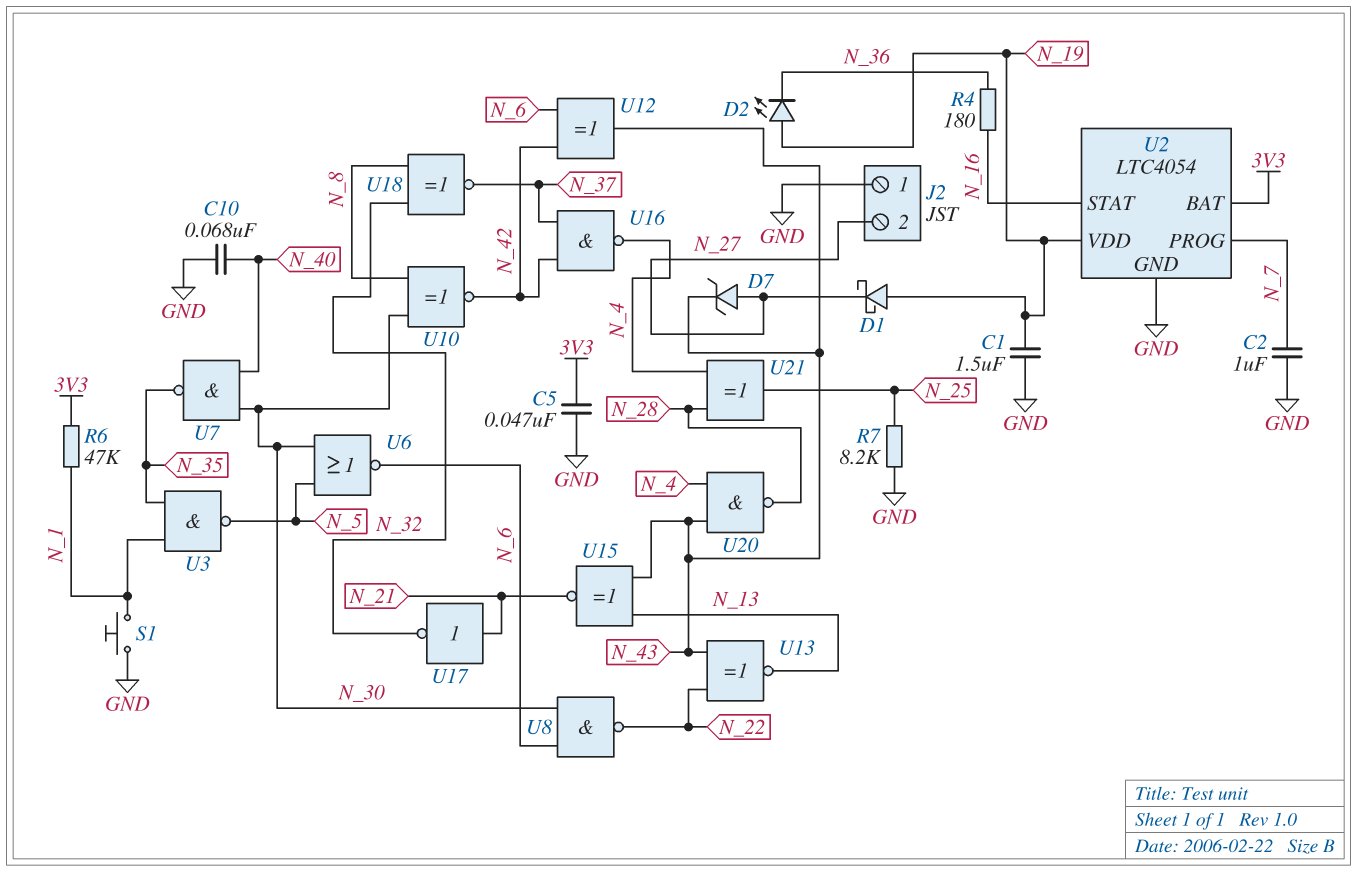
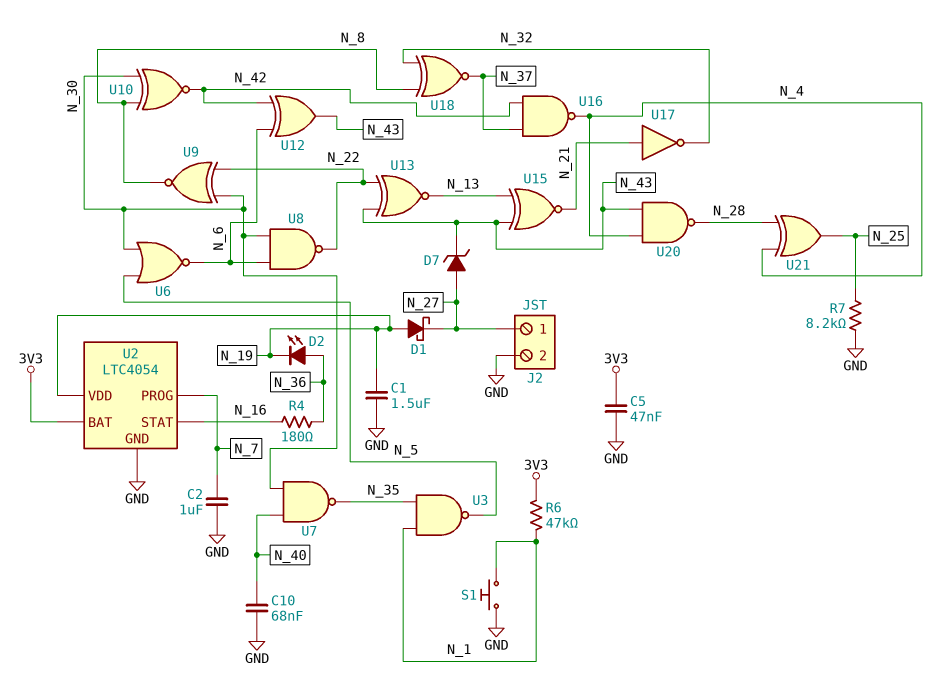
D2: LED (A N_19, K N_36) -> LED (A N_36, K N_19)
J2 pin 1: GND -> N_27
J2 pin 2: N_27 -> GND
U9: none -> XNOR (in N_22, in N_30, out N_8)

